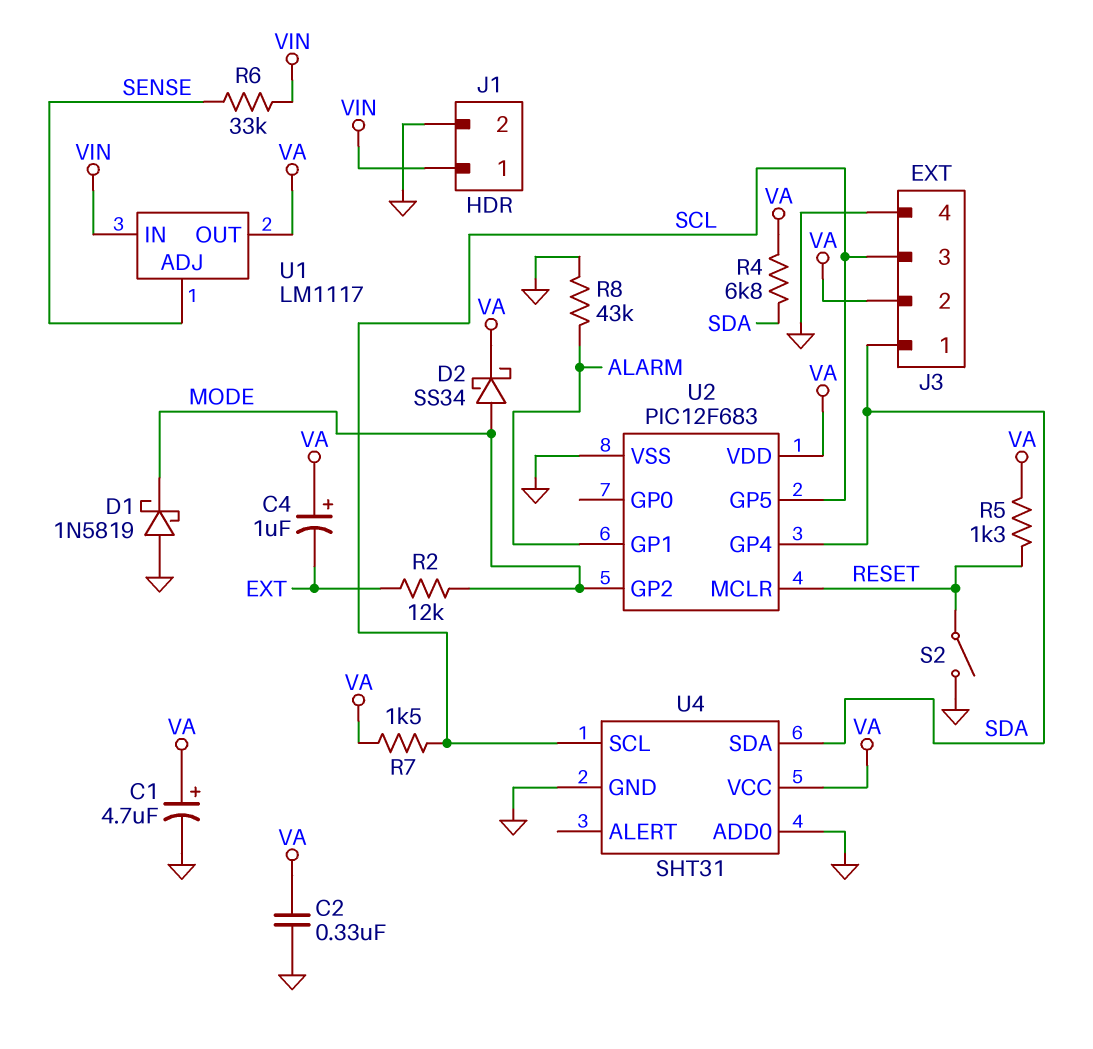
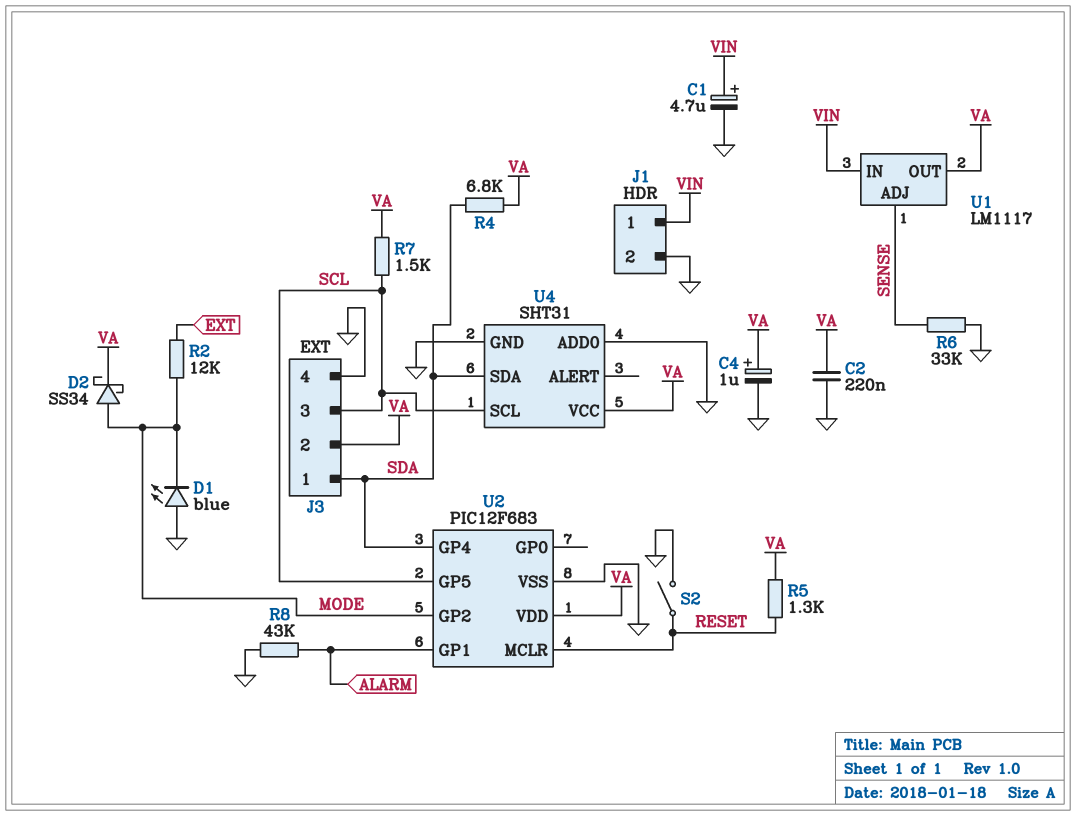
C1: 4.7uF (plus VA, minus GND) -> 4.7uF (plus VIN, minus GND)
C2: 330nF (GND, VA) -> 220nF (GND, VA)
C4: 1uF (plus VA, minus EXT) -> 1uF (plus VA, minus GND)
D1: schottky 1N5819 (A GND, K MODE) -> LED blue (A GND, K MODE)
R6: 33k (SENSE, VIN) -> 33k (GND, SENSE)

